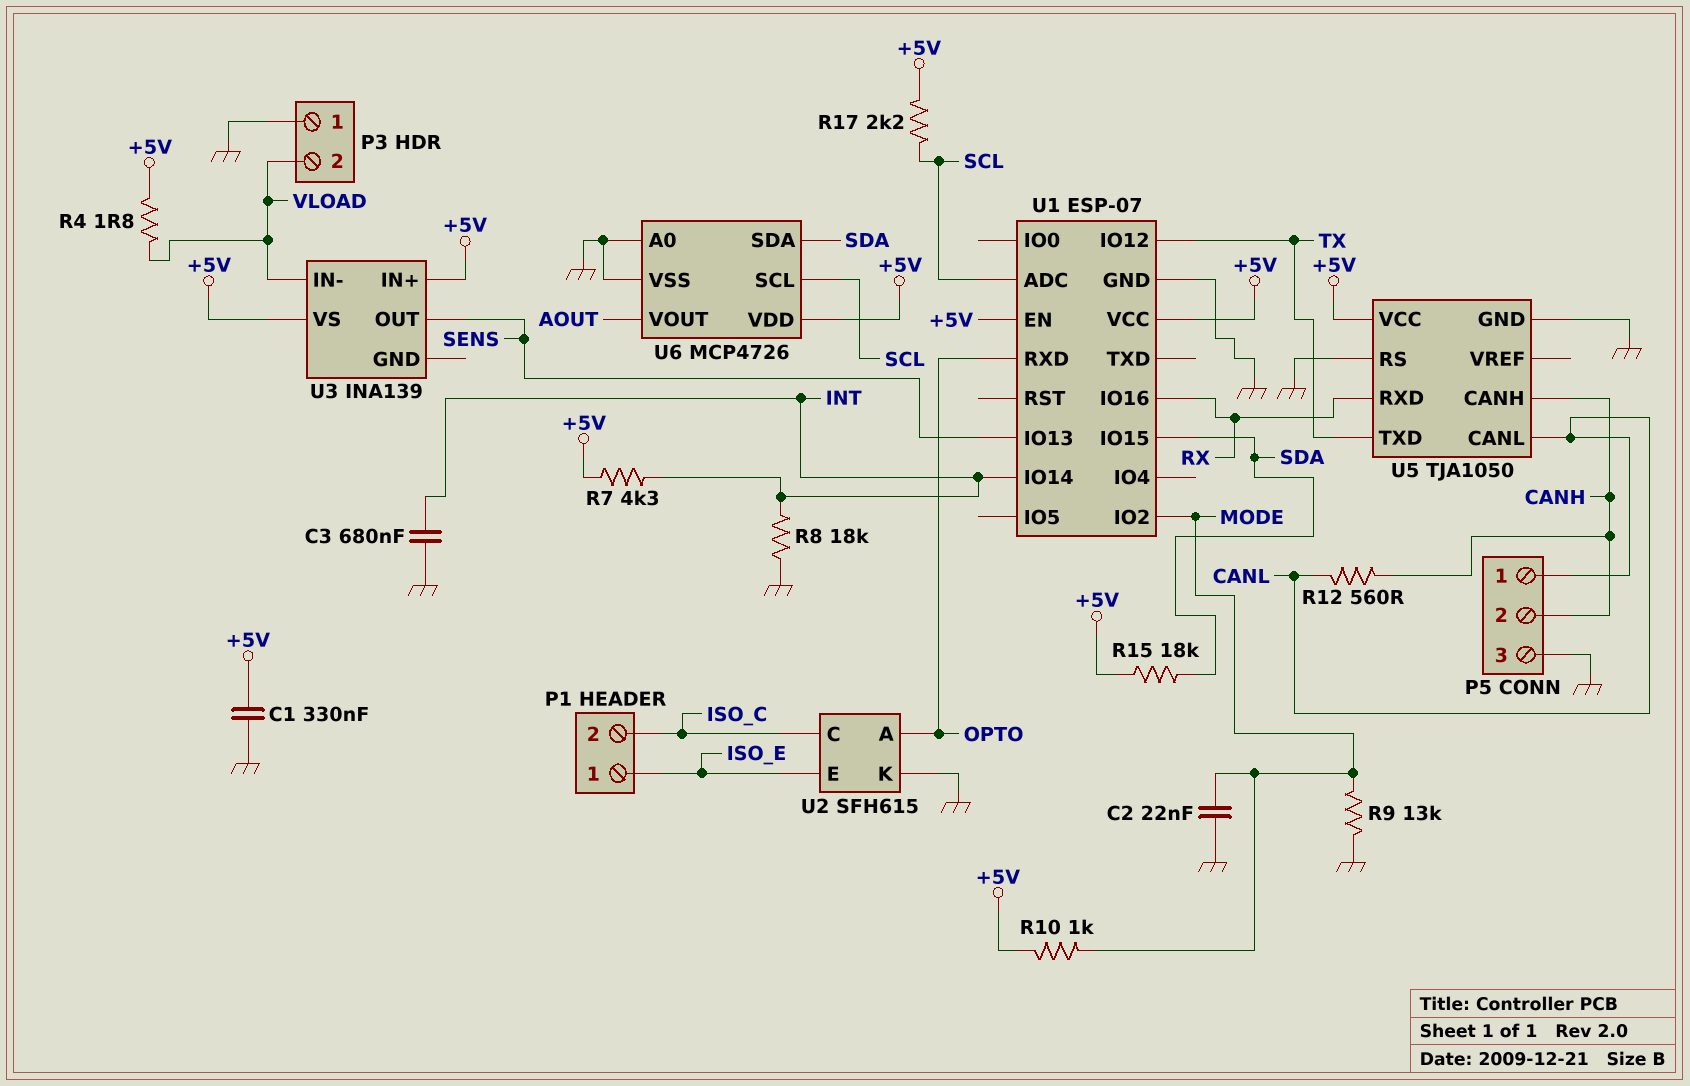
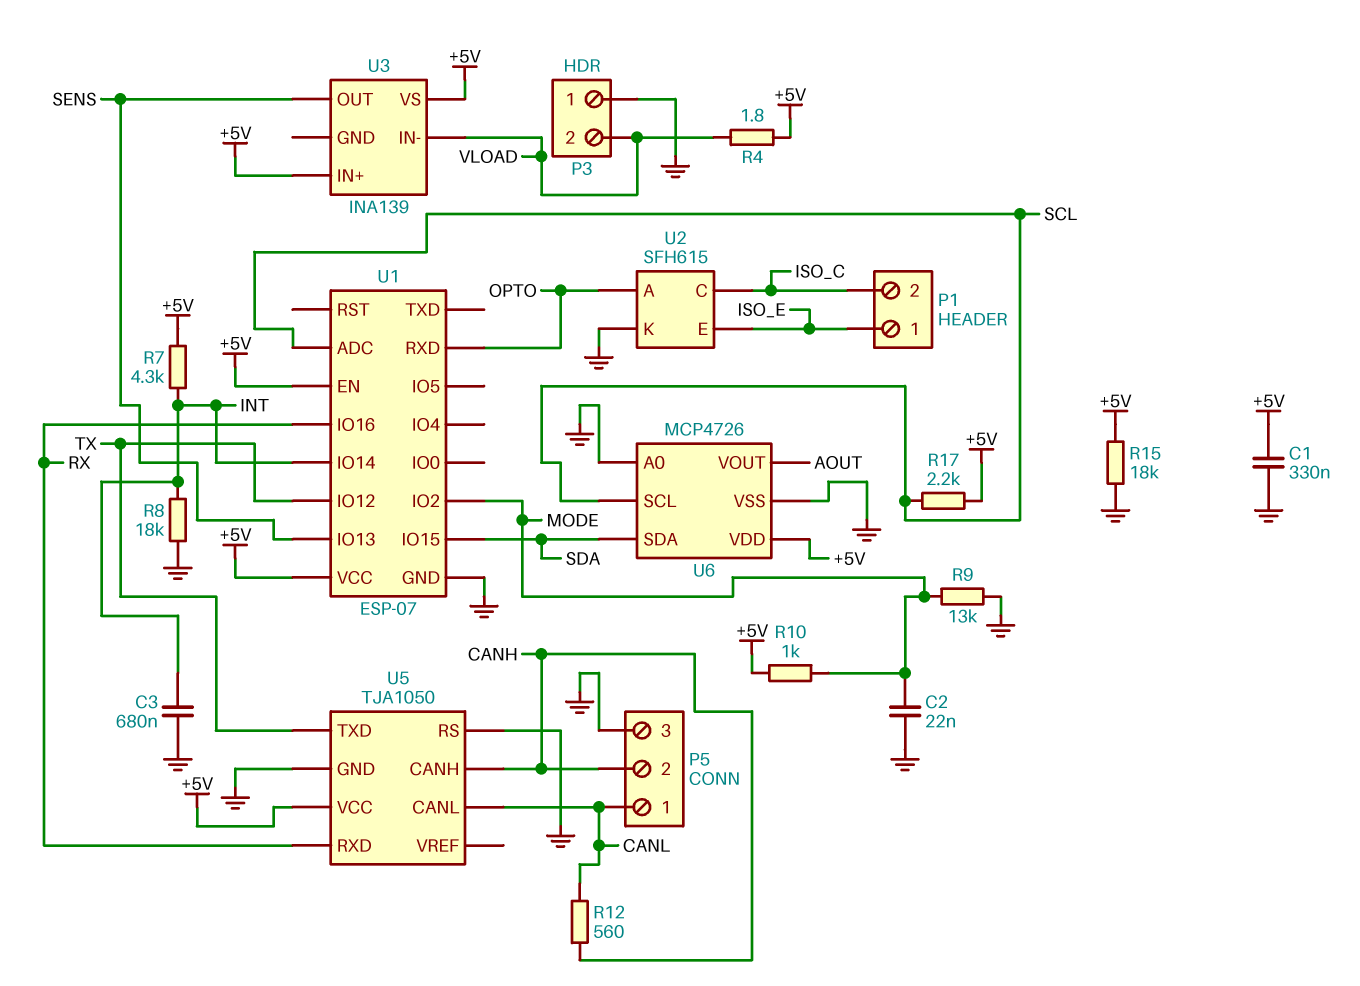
R15: 18k (+5V, SDA) -> 18k (+5V, GND)

